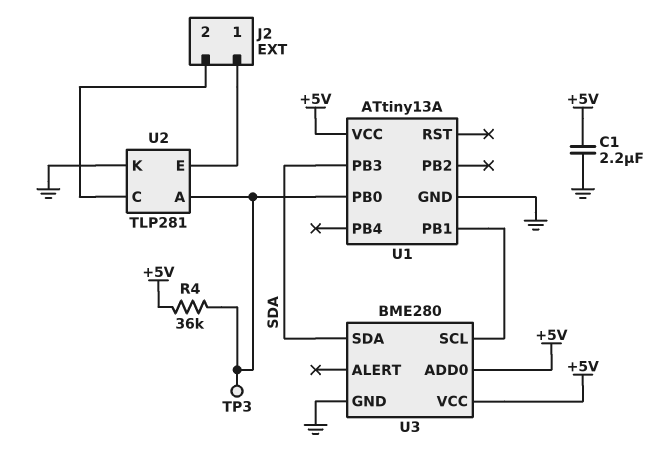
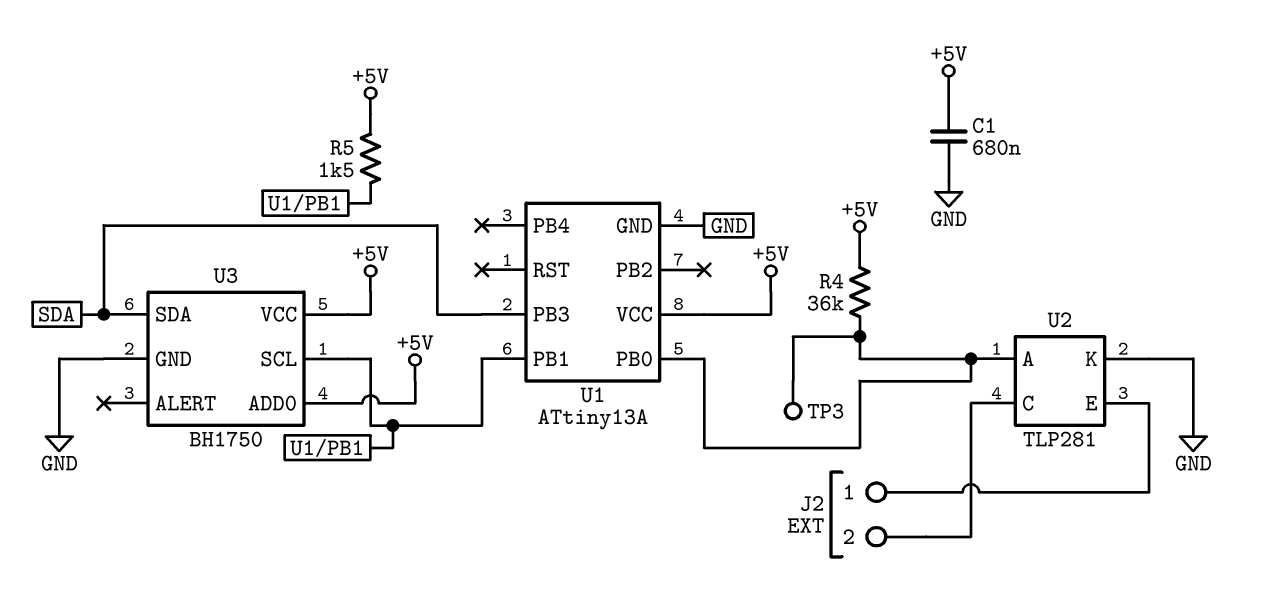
C1: 2.2uF (+5V, GND) -> 680nF (+5V, GND)
R5: none -> 1.5k (+5V, U1/PB1)
U3: BME280 -> BH1750

